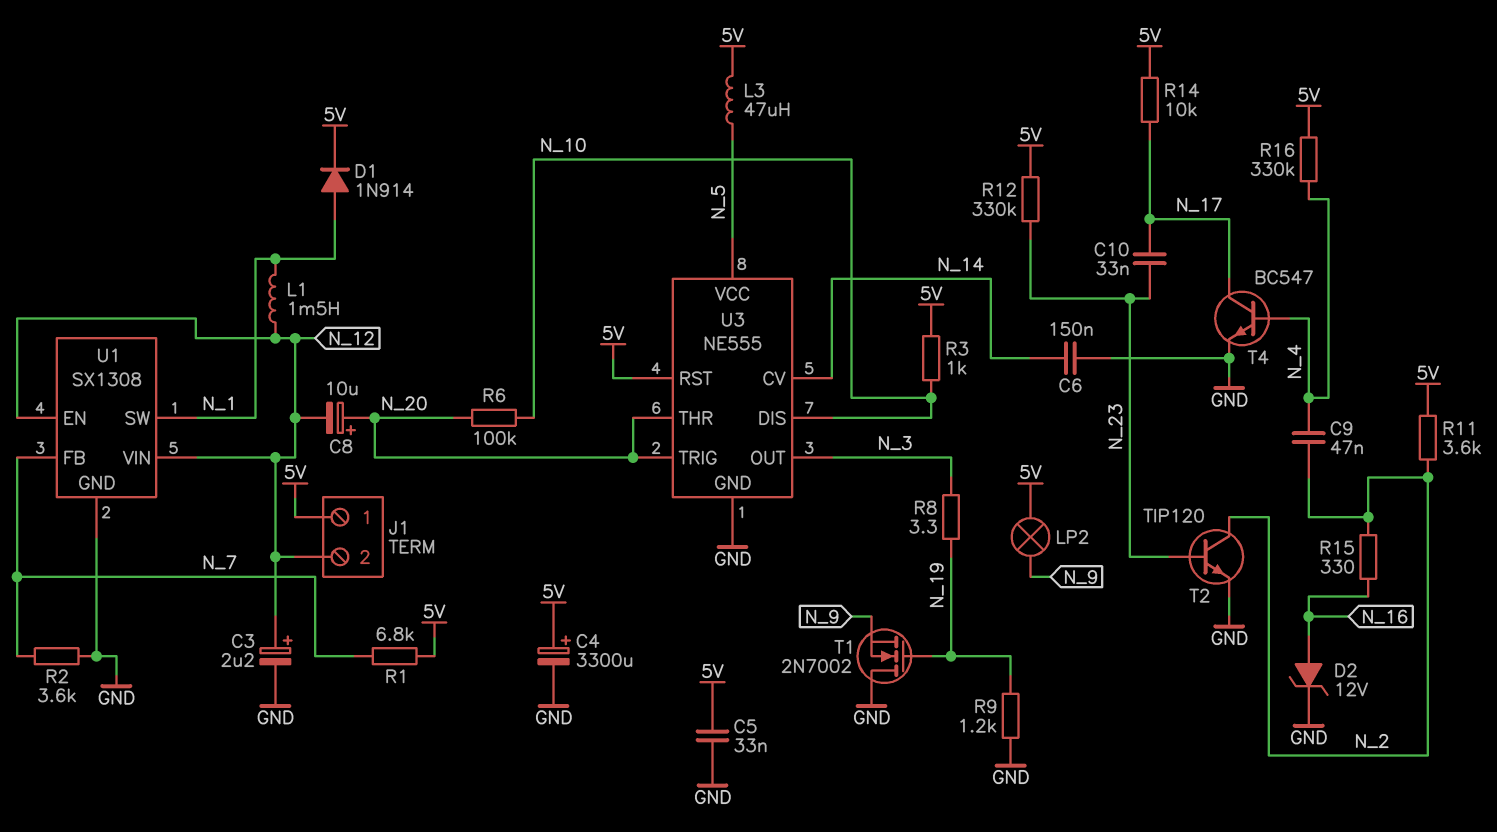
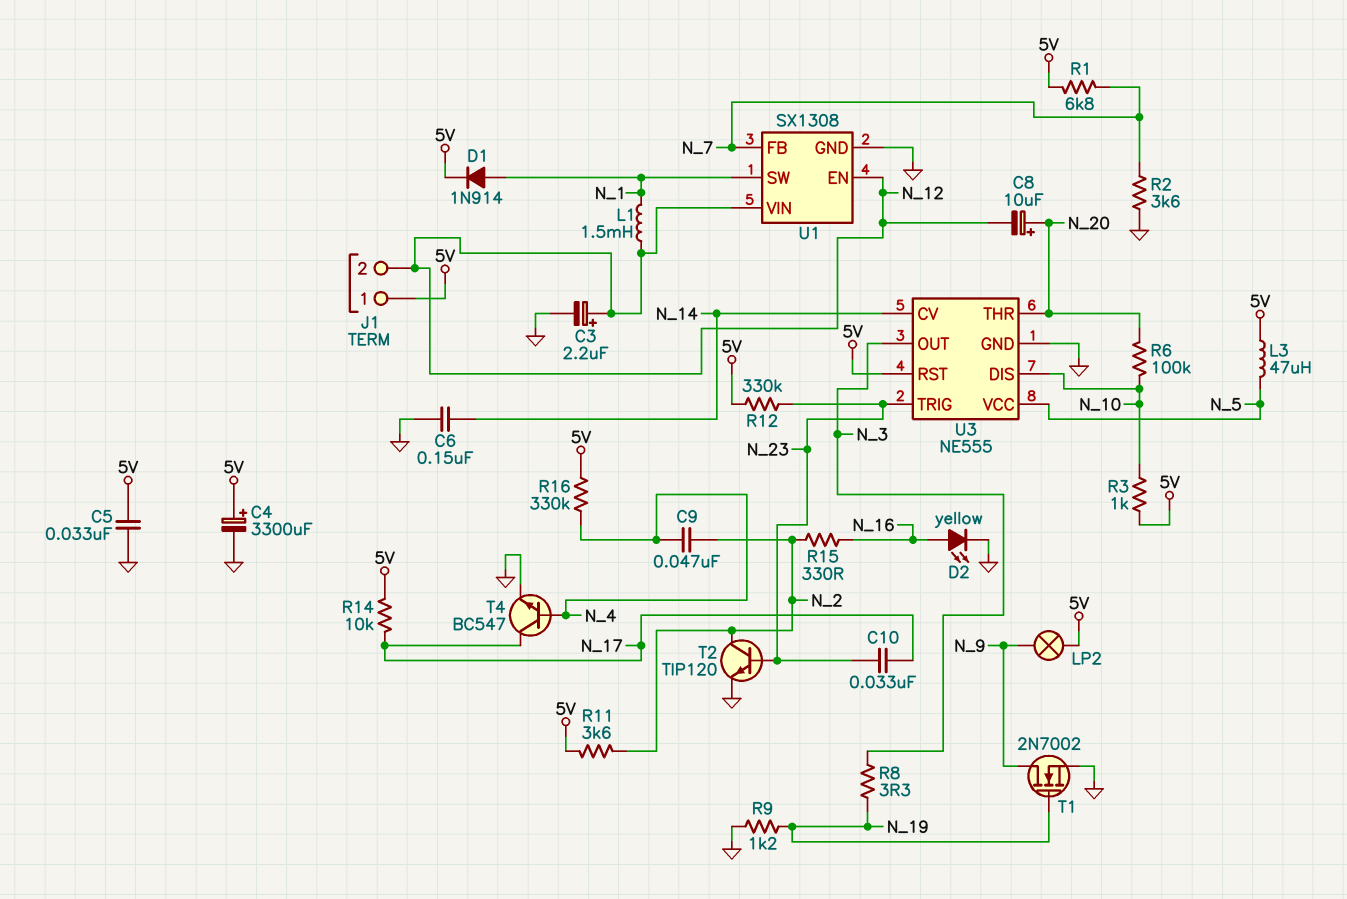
D2: zener 12V (A N_16, K GND) -> LED yellow (A N_16, K GND)
T1: NMOS 2N7002 (G N_19, D GND, S N_9) -> NMOS 2N7002 (G N_19, D N_9, S GND)
U3 pin TRIG: N_20 -> N_23

